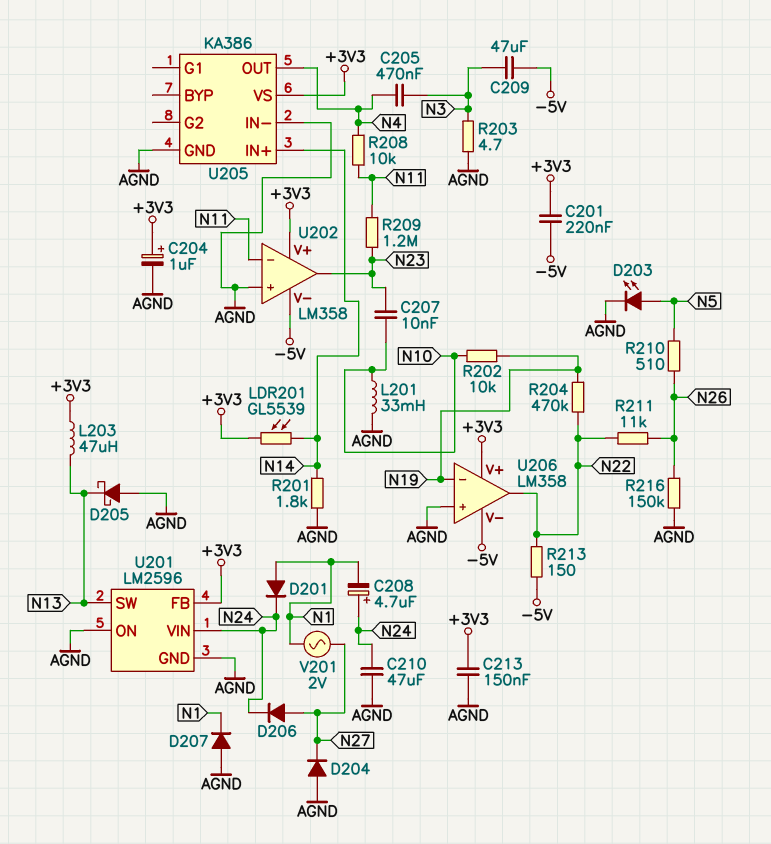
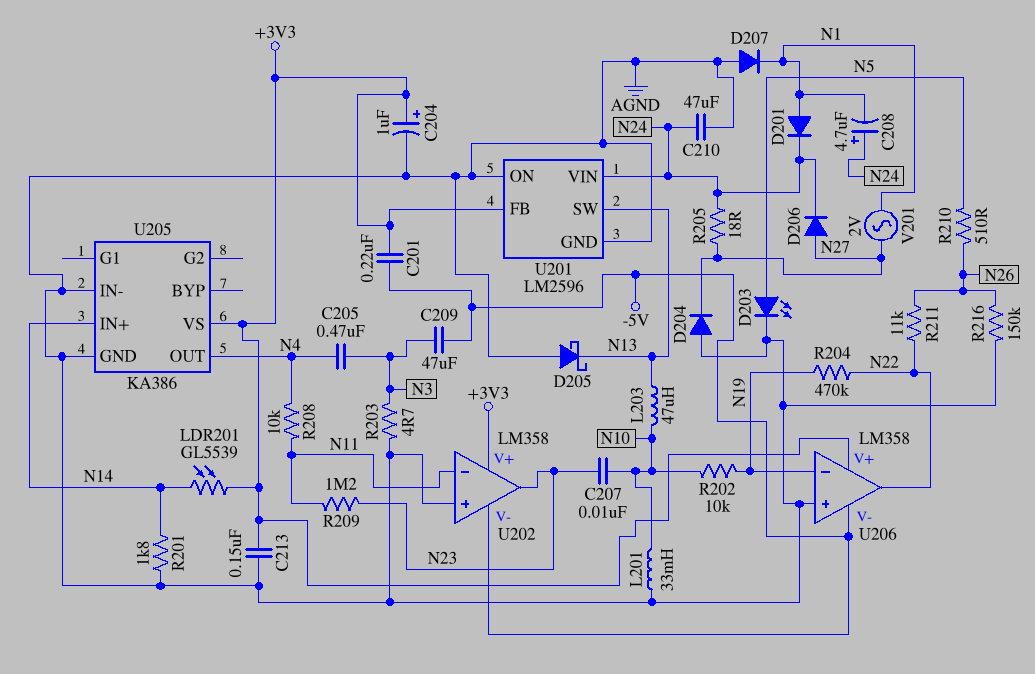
L203: 47uH (+3V3, N13) -> 47uH (N10, N13)
R205: none -> 18 (N24, N27)
R213: 150 (-5V, N22) -> none

